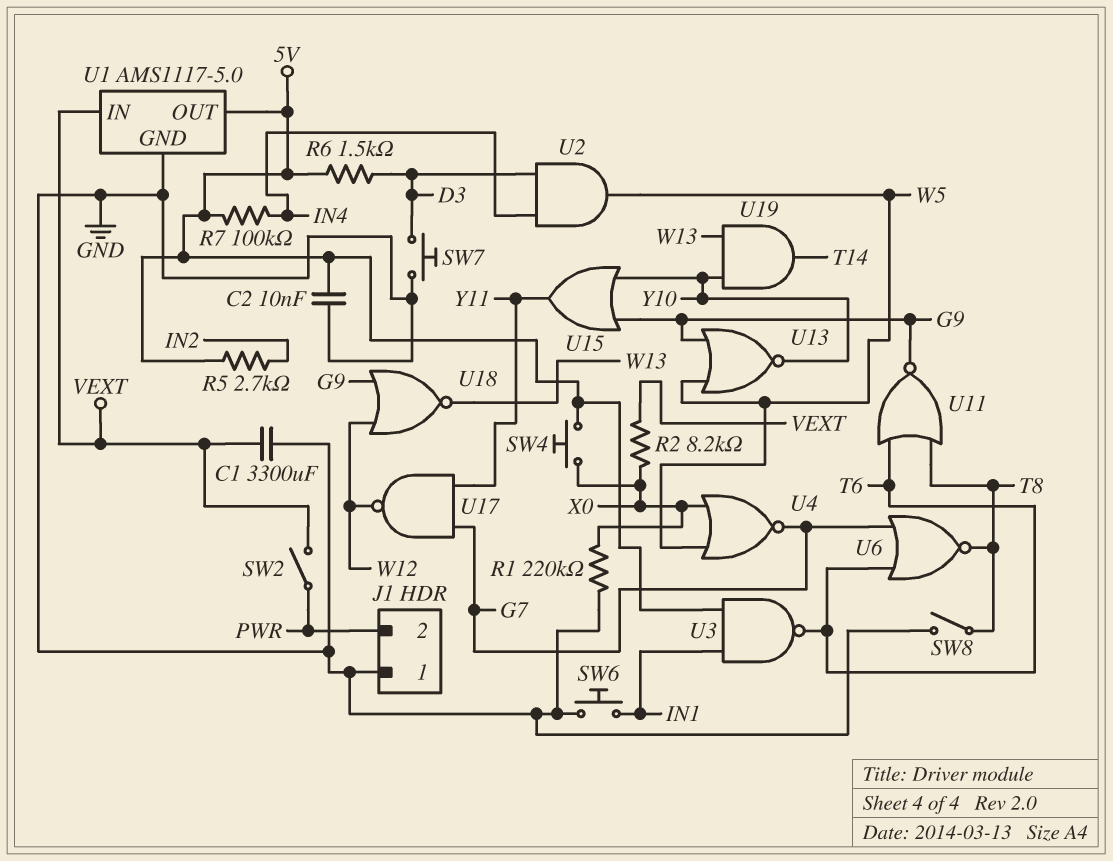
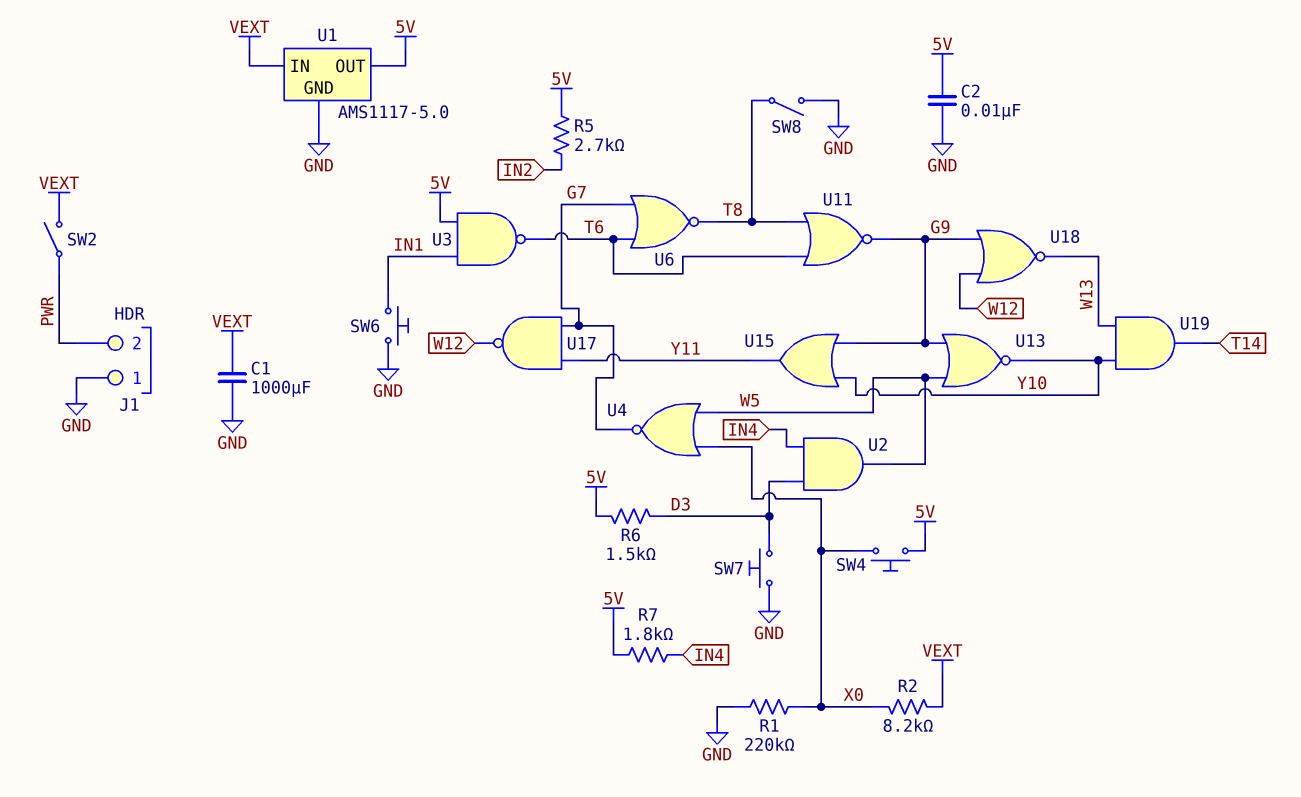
C1: 3300uF (GND, VEXT) -> 1000uF (GND, VEXT)
R7: 100k (5V, IN4) -> 1.8k (5V, IN4)

